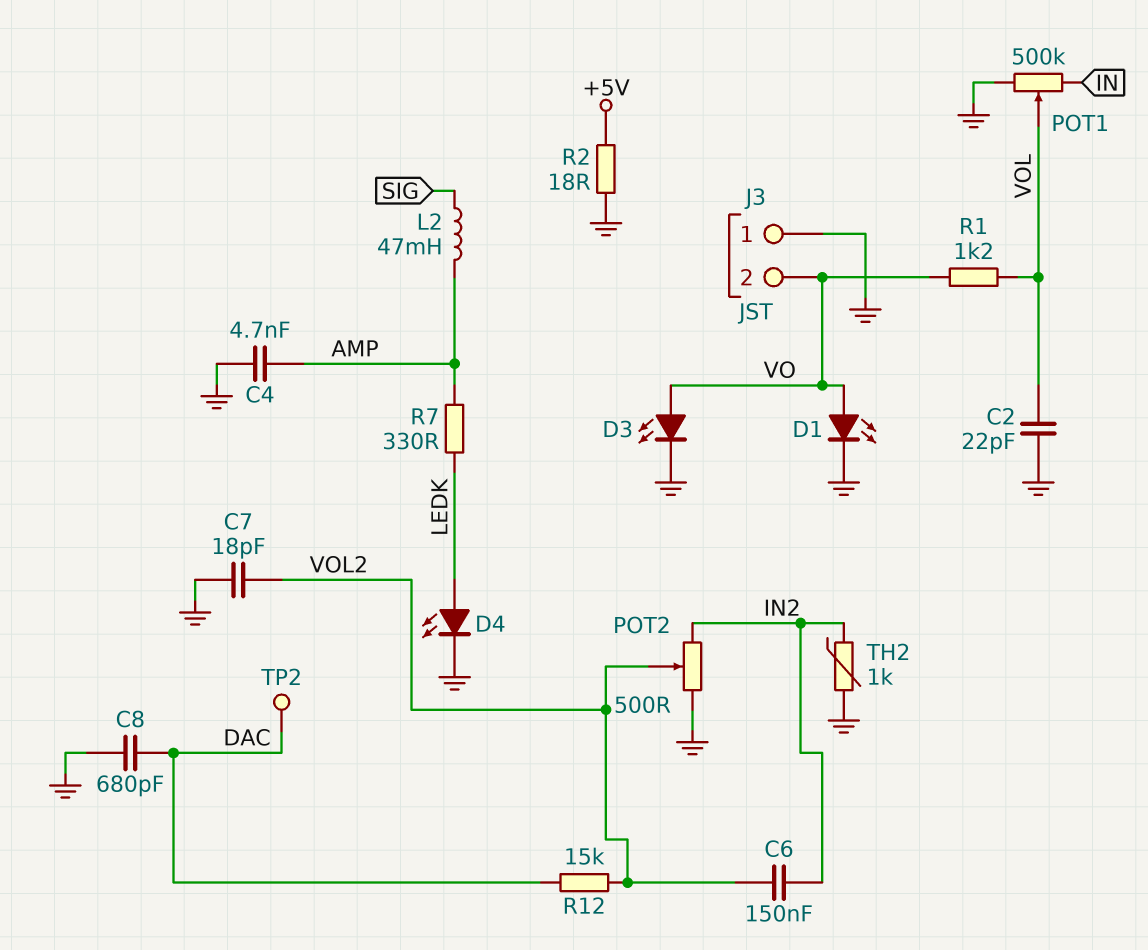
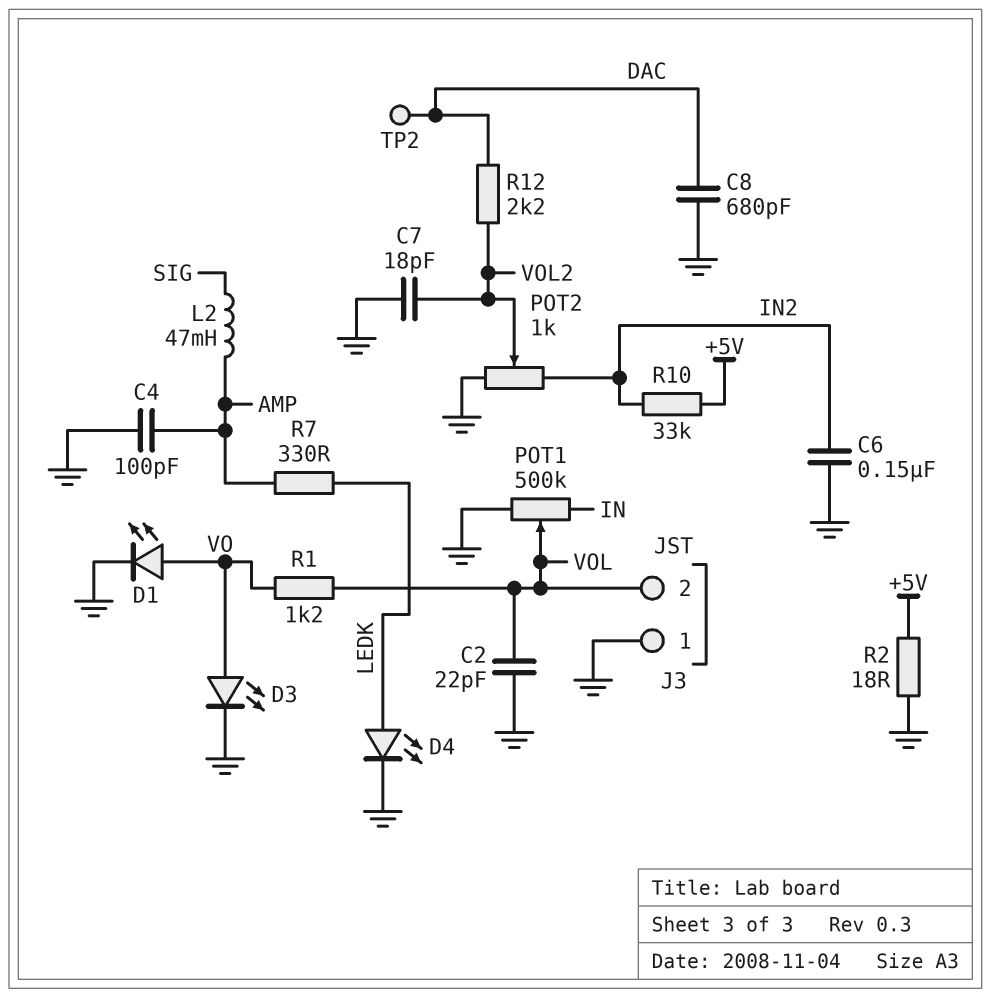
C4: 4.7nF (AMP, GND) -> 100pF (AMP, GND)
C6: 150nF (IN2, VOL2) -> 150nF (GND, IN2)
J3 pin 2: VO -> VOL
POT2: 500 (GND, IN2, wiper VOL2) -> 1k (GND, IN2, wiper VOL2)
R10: none -> 33k (+5V, IN2)
R12: 15k (DAC, VOL2) -> 2.2k (DAC, VOL2)
TH2: 1k (GND, IN2) -> none

